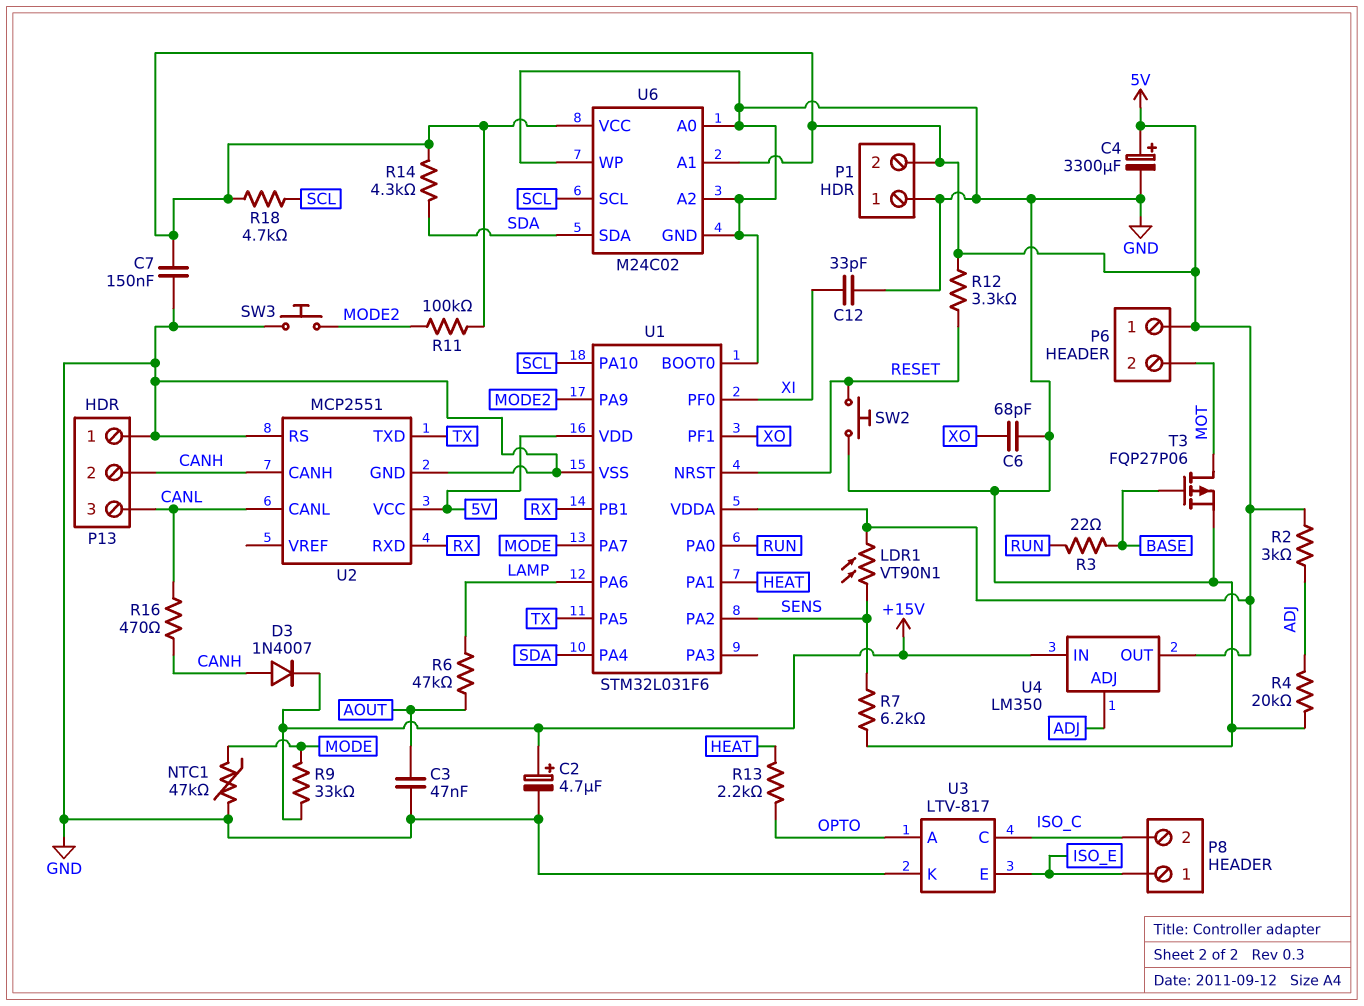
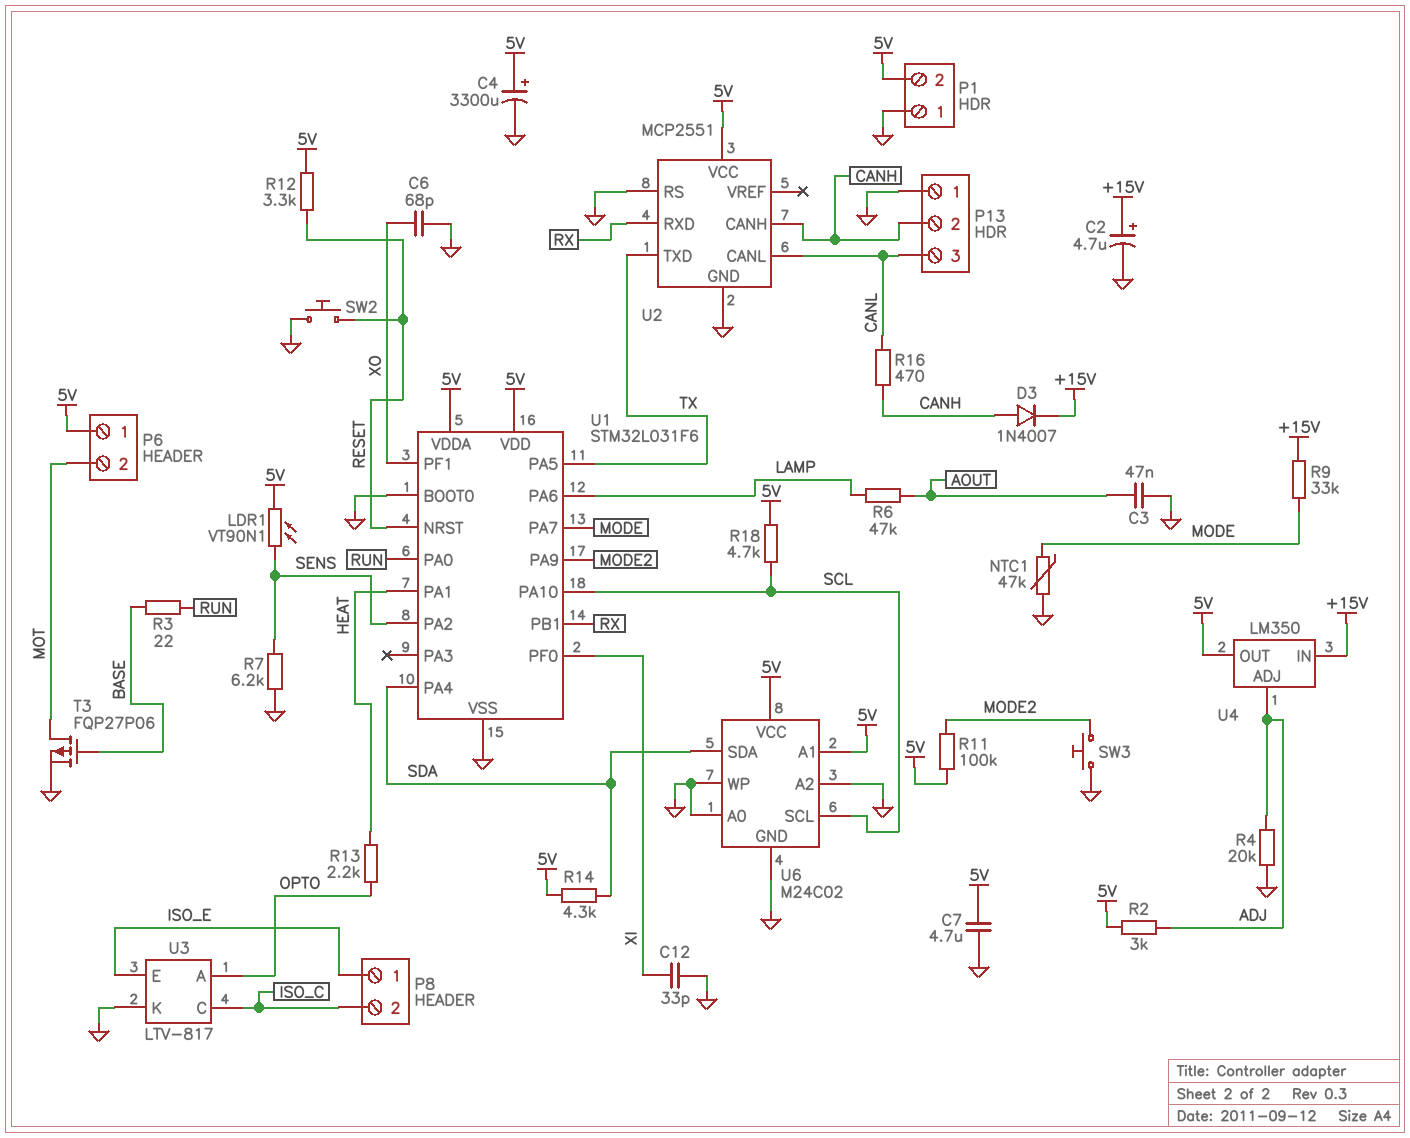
C7: 150nF (5V, GND) -> 4.7uF (5V, GND)

